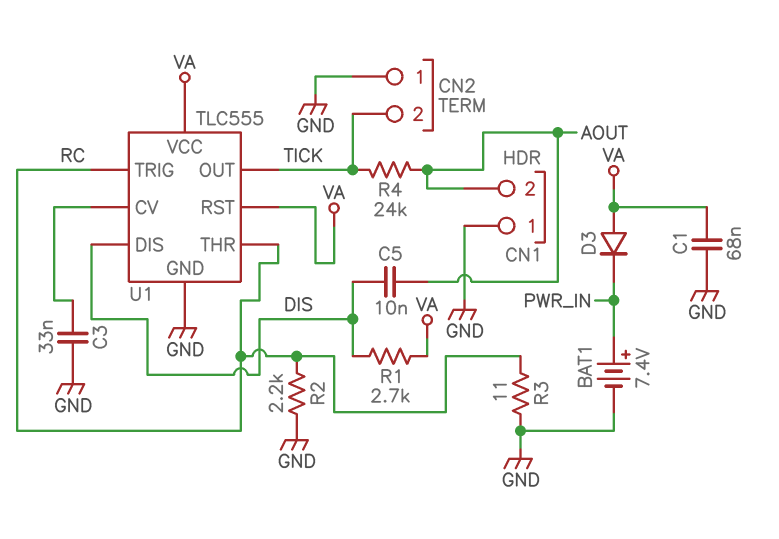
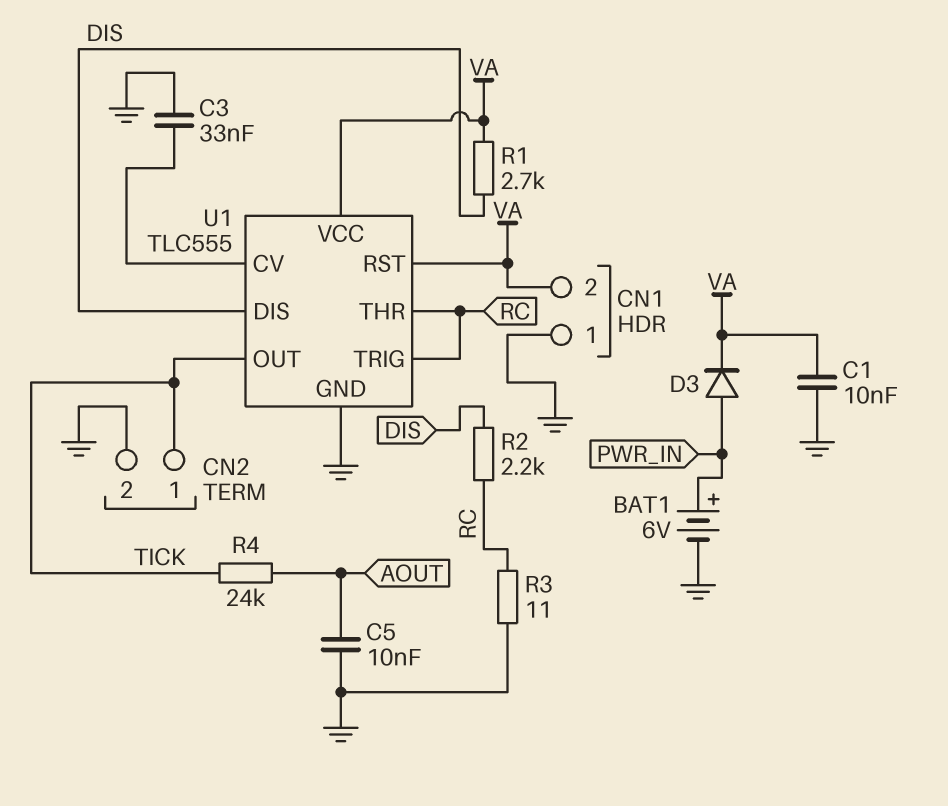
BAT1: 7.4V (plus PWR_IN, minus GND) -> 6V (plus PWR_IN, minus GND)
C1: 68nF (GND, VA) -> 10nF (GND, VA)
C5: 10nF (AOUT, DIS) -> 10nF (AOUT, GND)
CN1 pin 2: AOUT -> VA
CN2 pin 1: GND -> TICK
CN2 pin 2: TICK -> GND
D3: diode (A VA, K PWR_IN) -> diode (A PWR_IN, K VA)
R2: 2.2k (GND, RC) -> 2.2k (DIS, RC)

